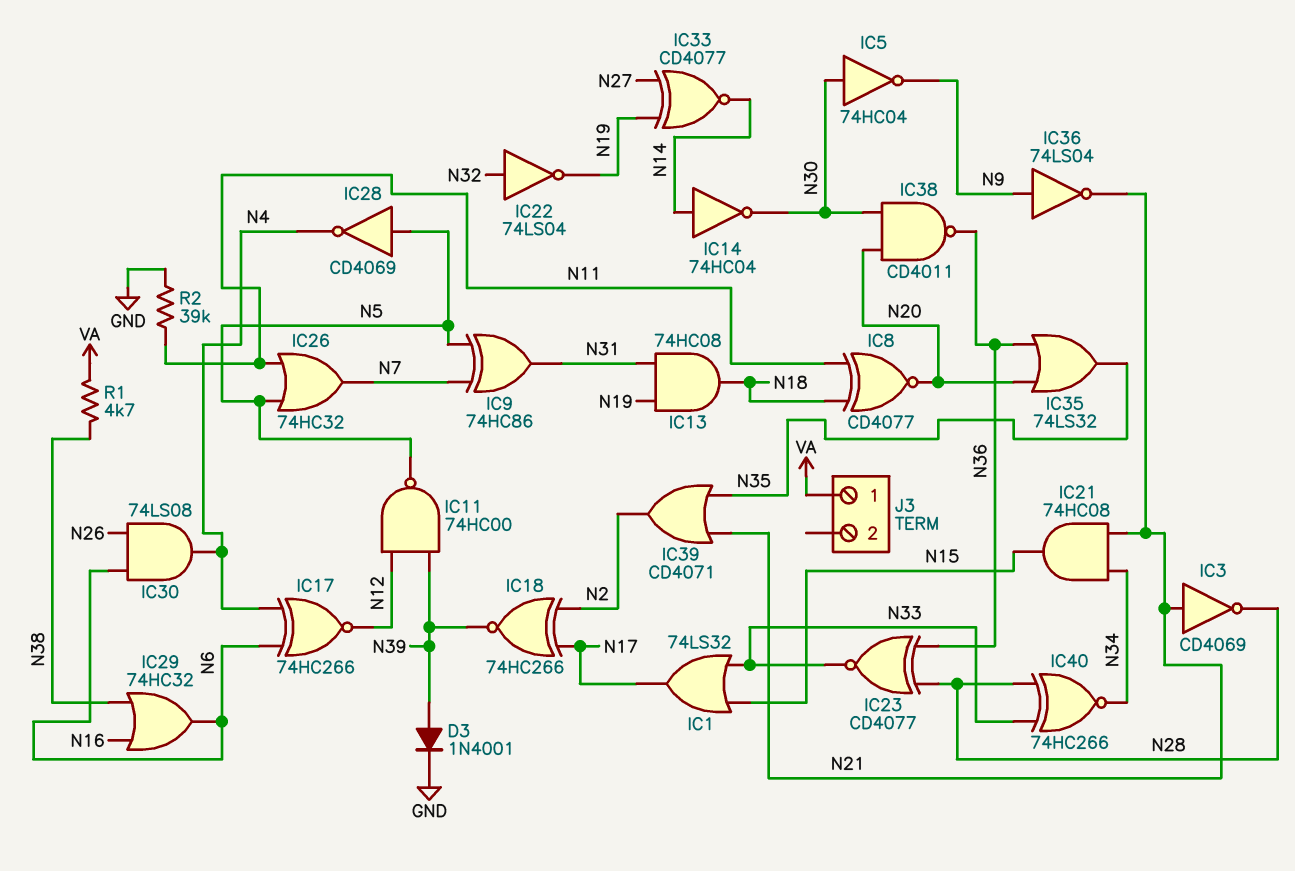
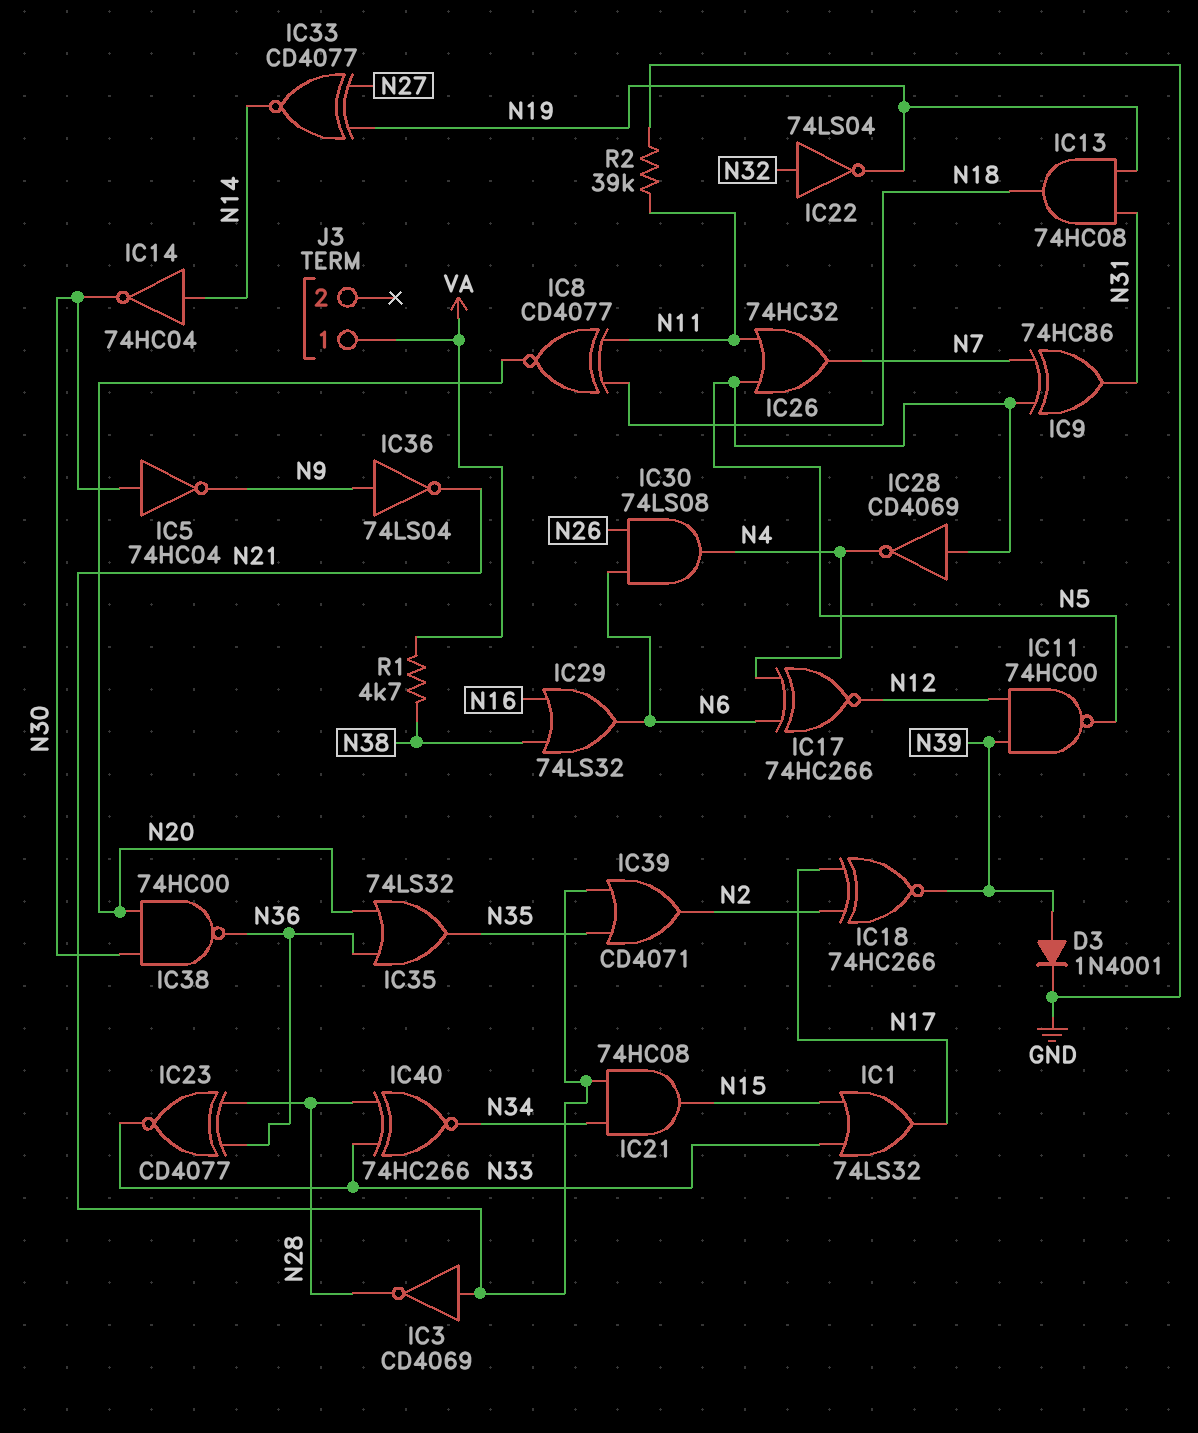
IC29: OR 74HC32 (in N16, in N38, out N6) -> OR 74LS32 (in N16, in N38, out N6)
IC38: NAND CD4011 (in N20, in N30, out N36) -> NAND 74HC00 (in N20, in N30, out N36)

